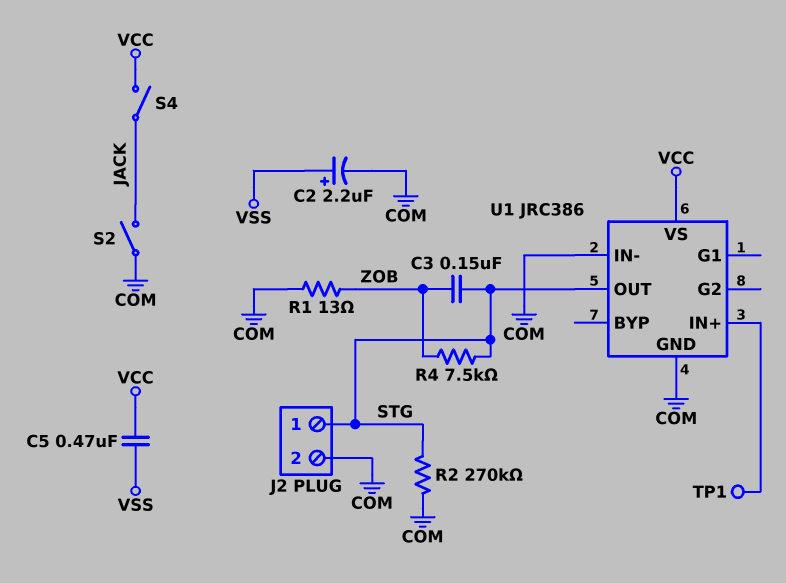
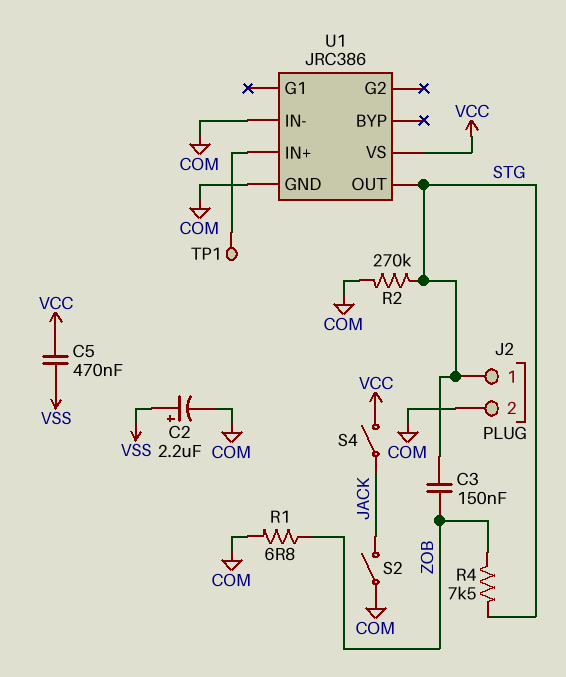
R1: 13 (COM, ZOB) -> 6.8 (COM, ZOB)

